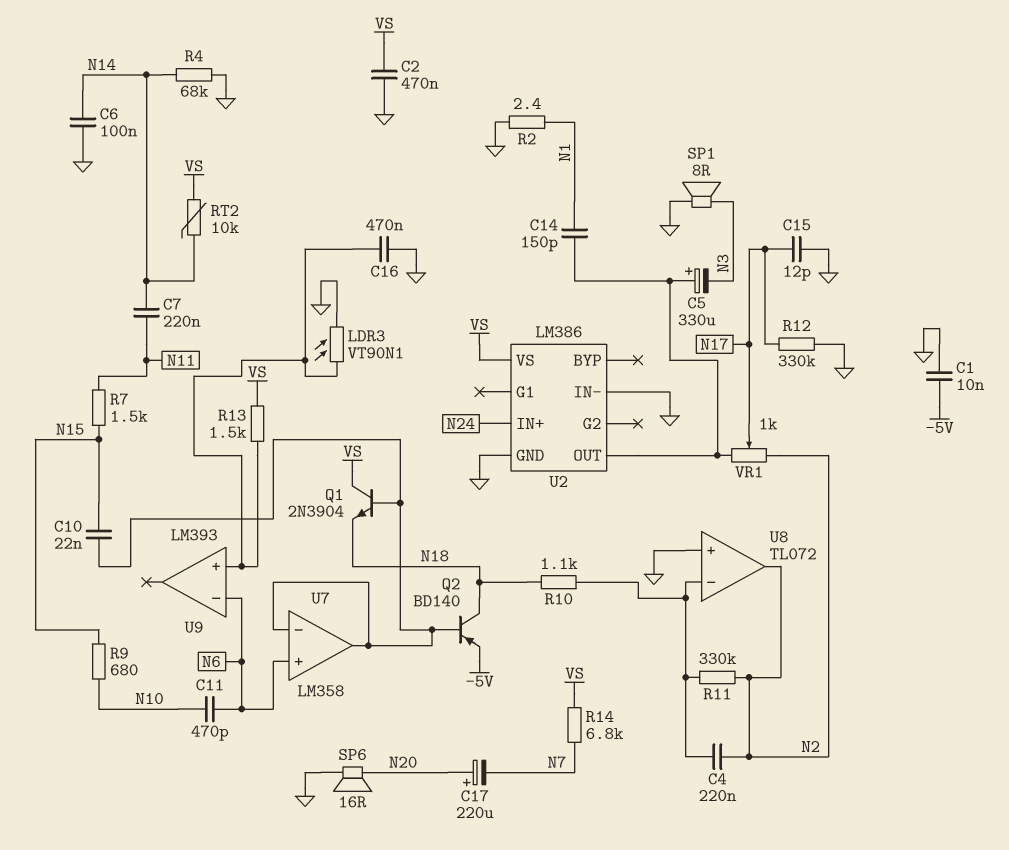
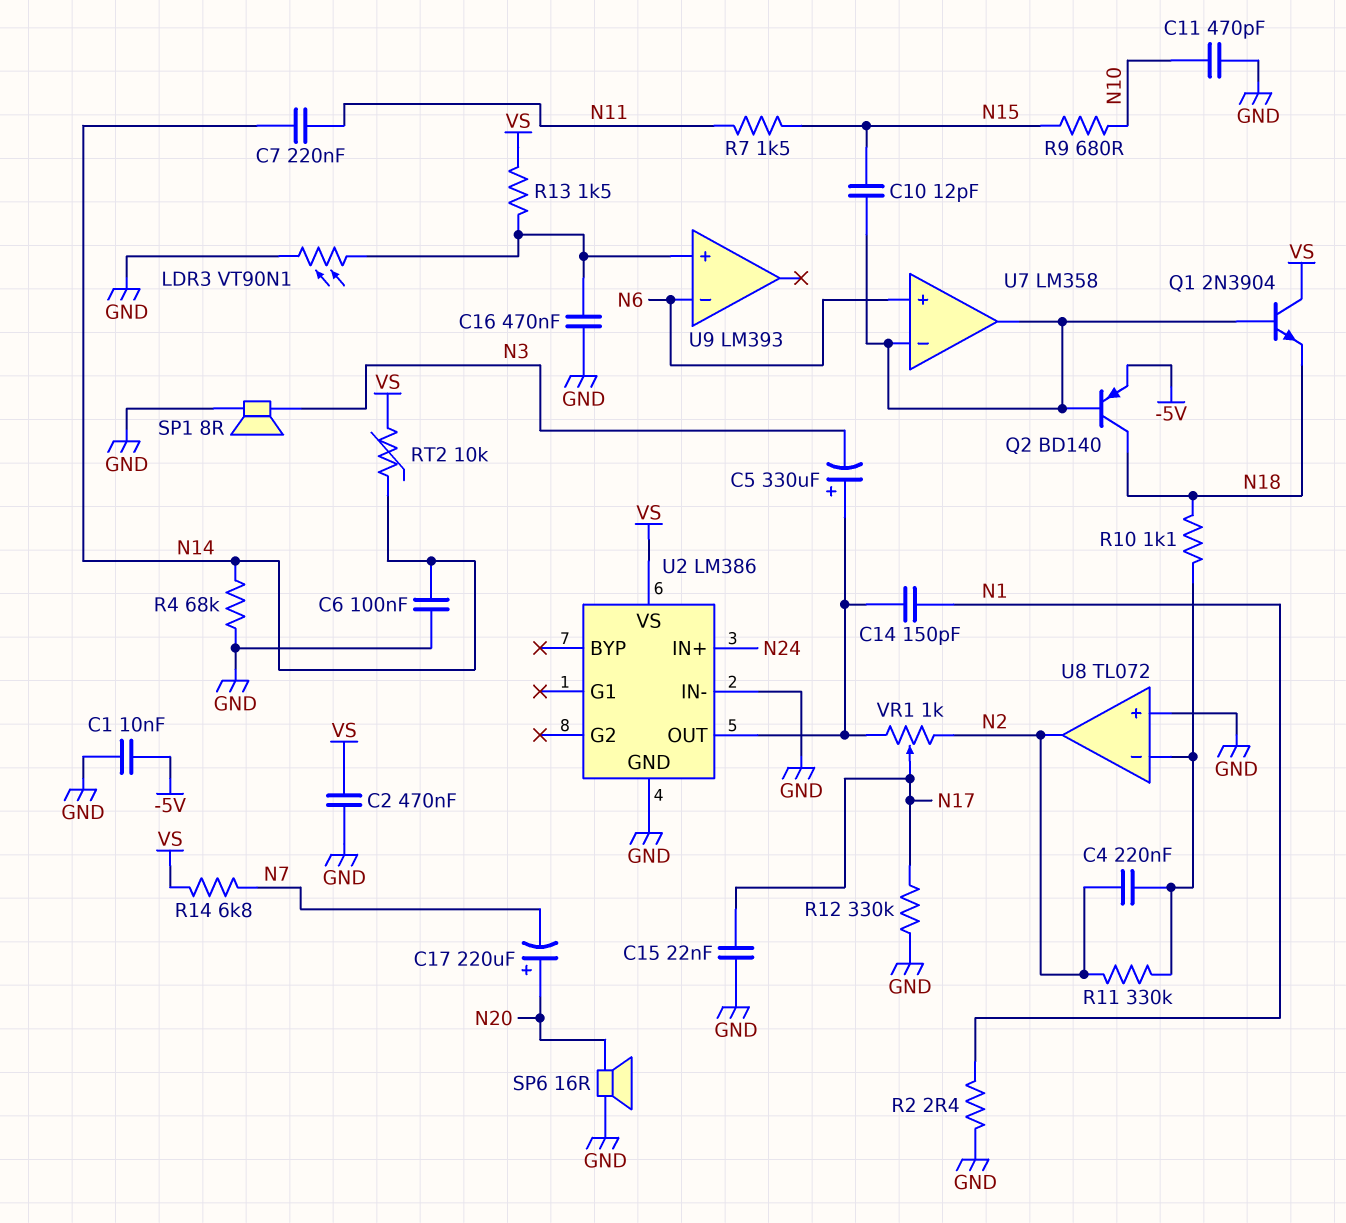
C10: 22nF (N15, U7/in-) -> 12pF (N15, U7/in-)
C11: 470pF (N6, N10) -> 470pF (GND, N10)
C15: 12pF (GND, N17) -> 22nF (GND, N17)

